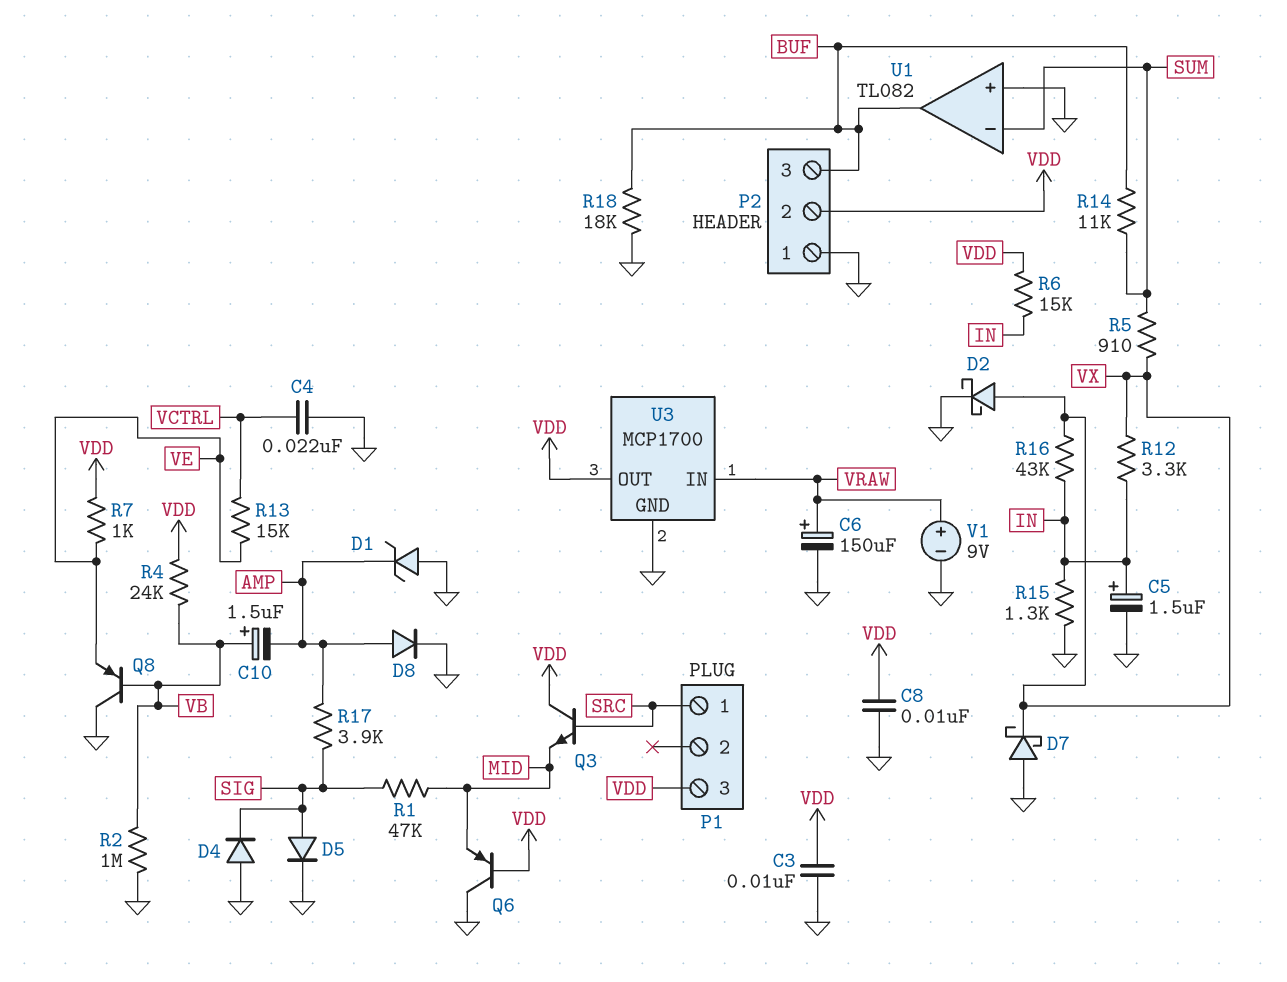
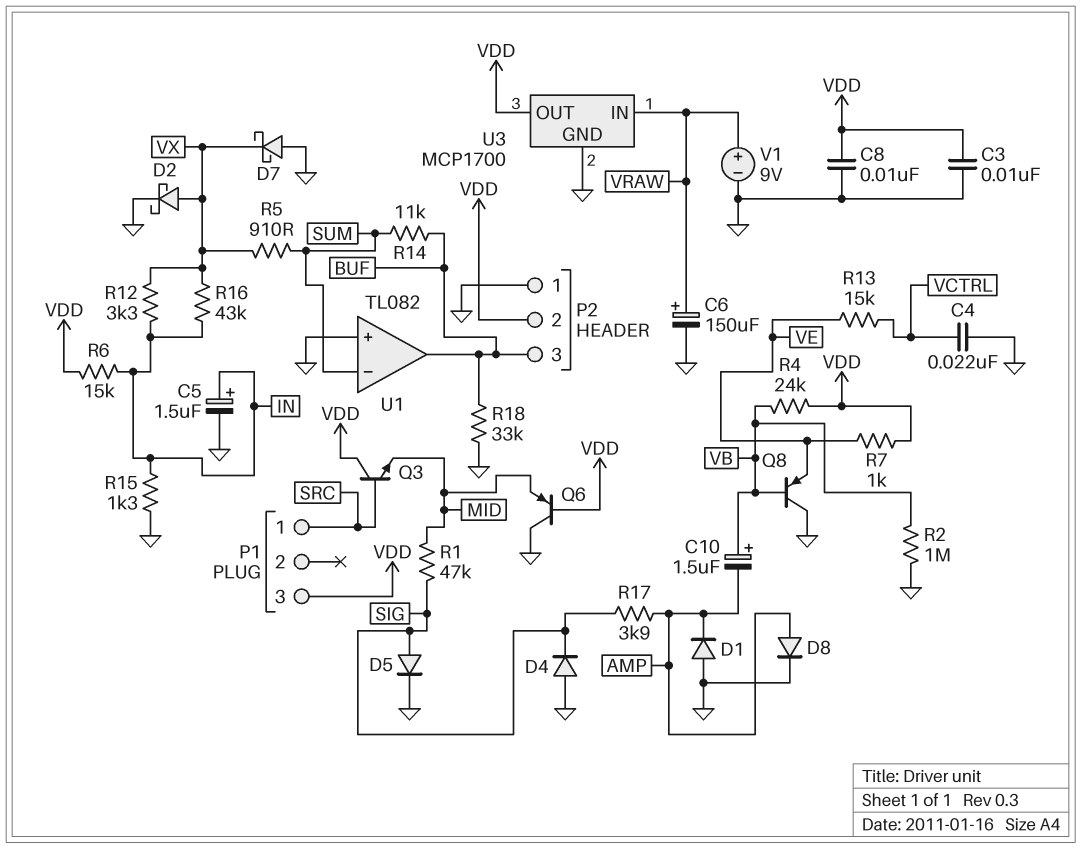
D1: zener (A GND, K AMP) -> diode (A GND, K AMP)
R18: 18k (BUF, GND) -> 33k (BUF, GND)

